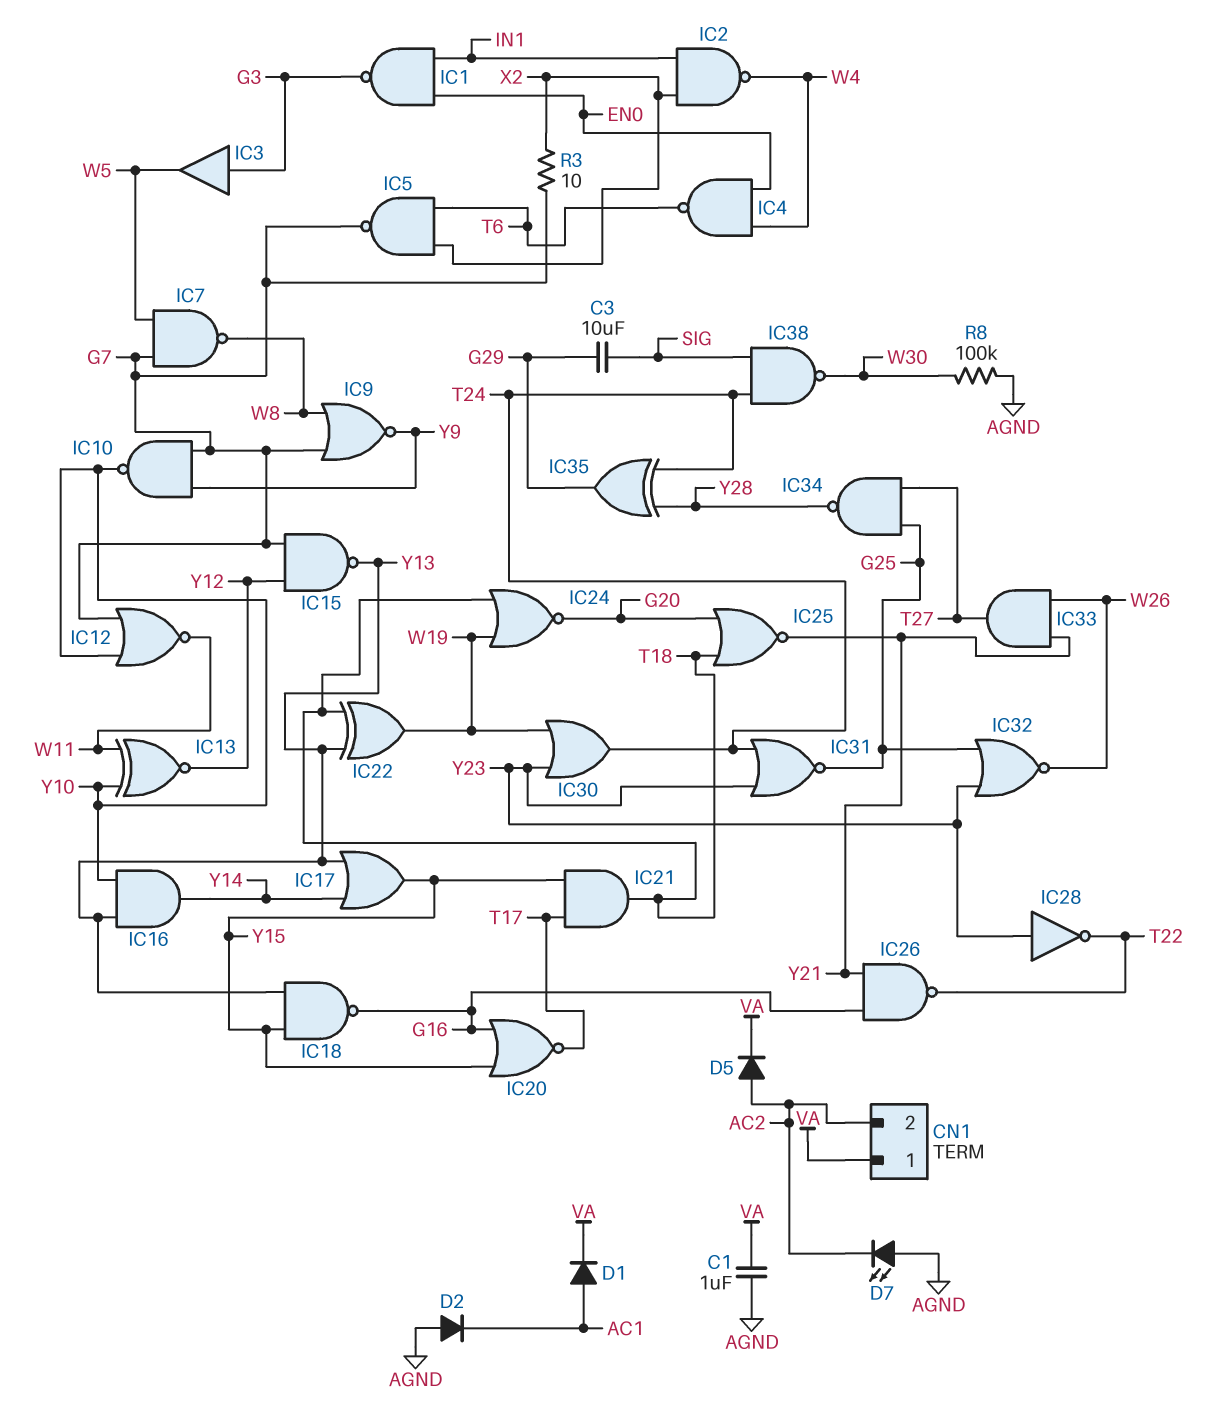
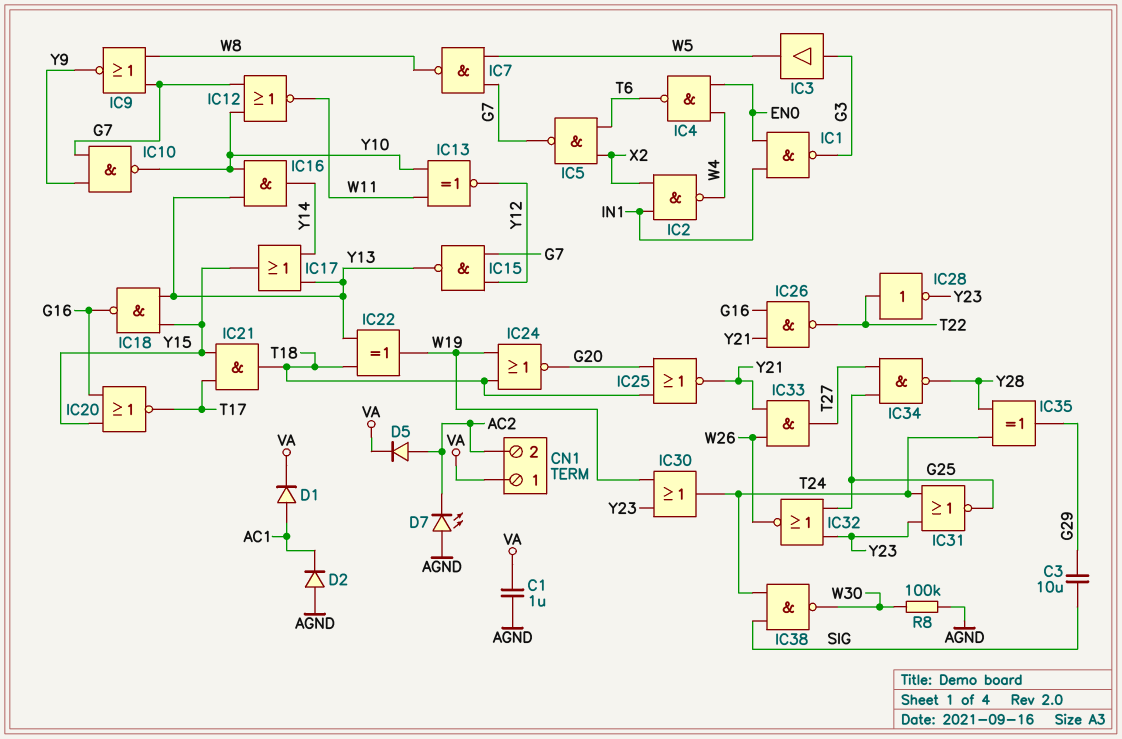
IC28: NOT (in Y23, out T22) -> NOT (in T22, out Y23)
R3: 10 (G7, X2) -> none

